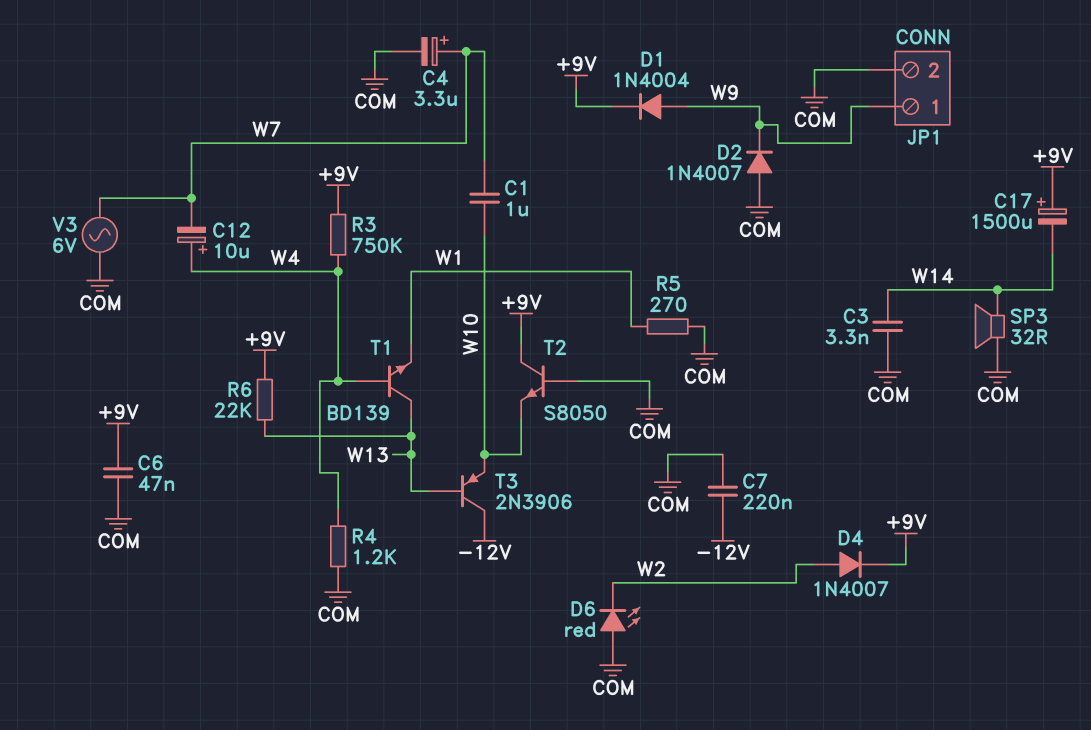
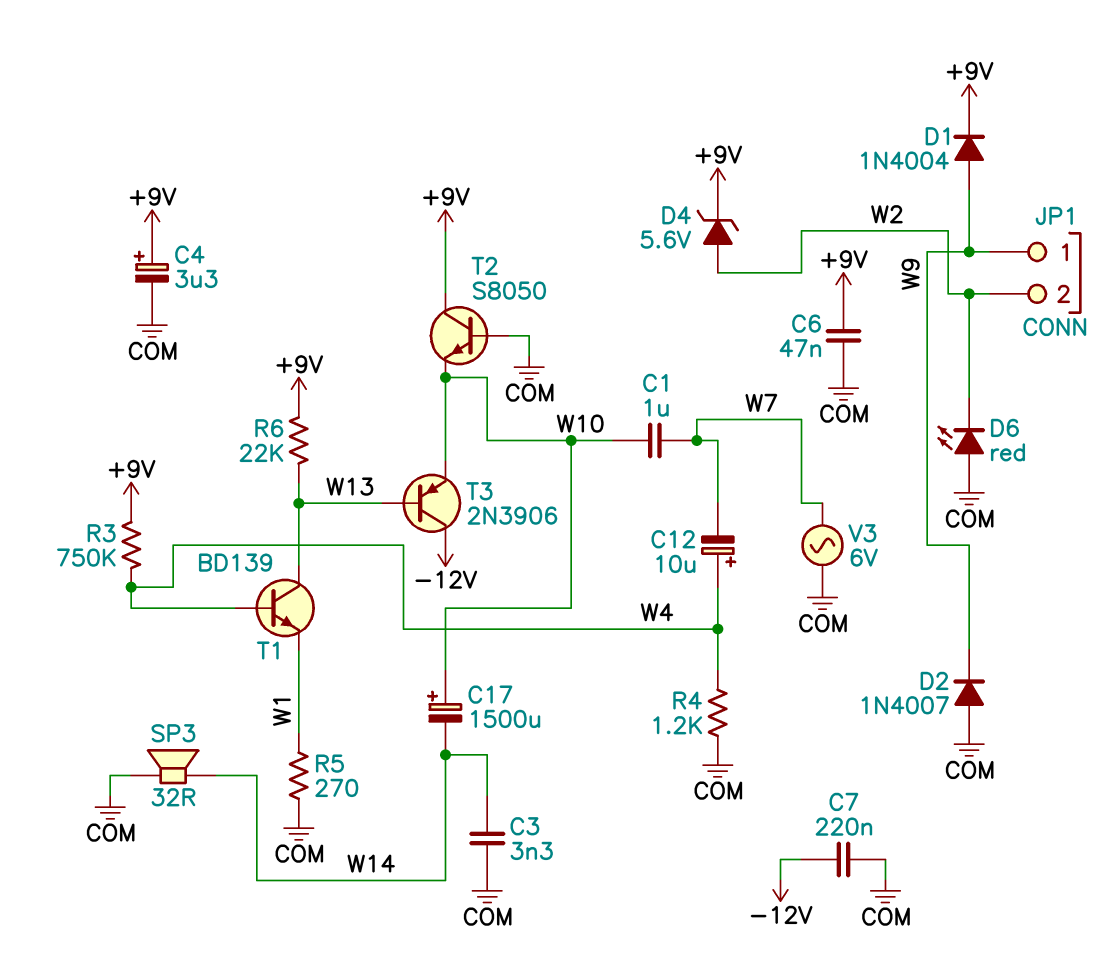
C4: 3.3uF (plus W7, minus COM) -> 3.3uF (plus +9V, minus COM)
C17: 1500uF (plus +9V, minus W14) -> 1500uF (plus W10, minus W14)
D4: diode 1N4007 (A W2, K +9V) -> zener 5.6V (A W2, K +9V)
JP1 pin 2: COM -> W2

